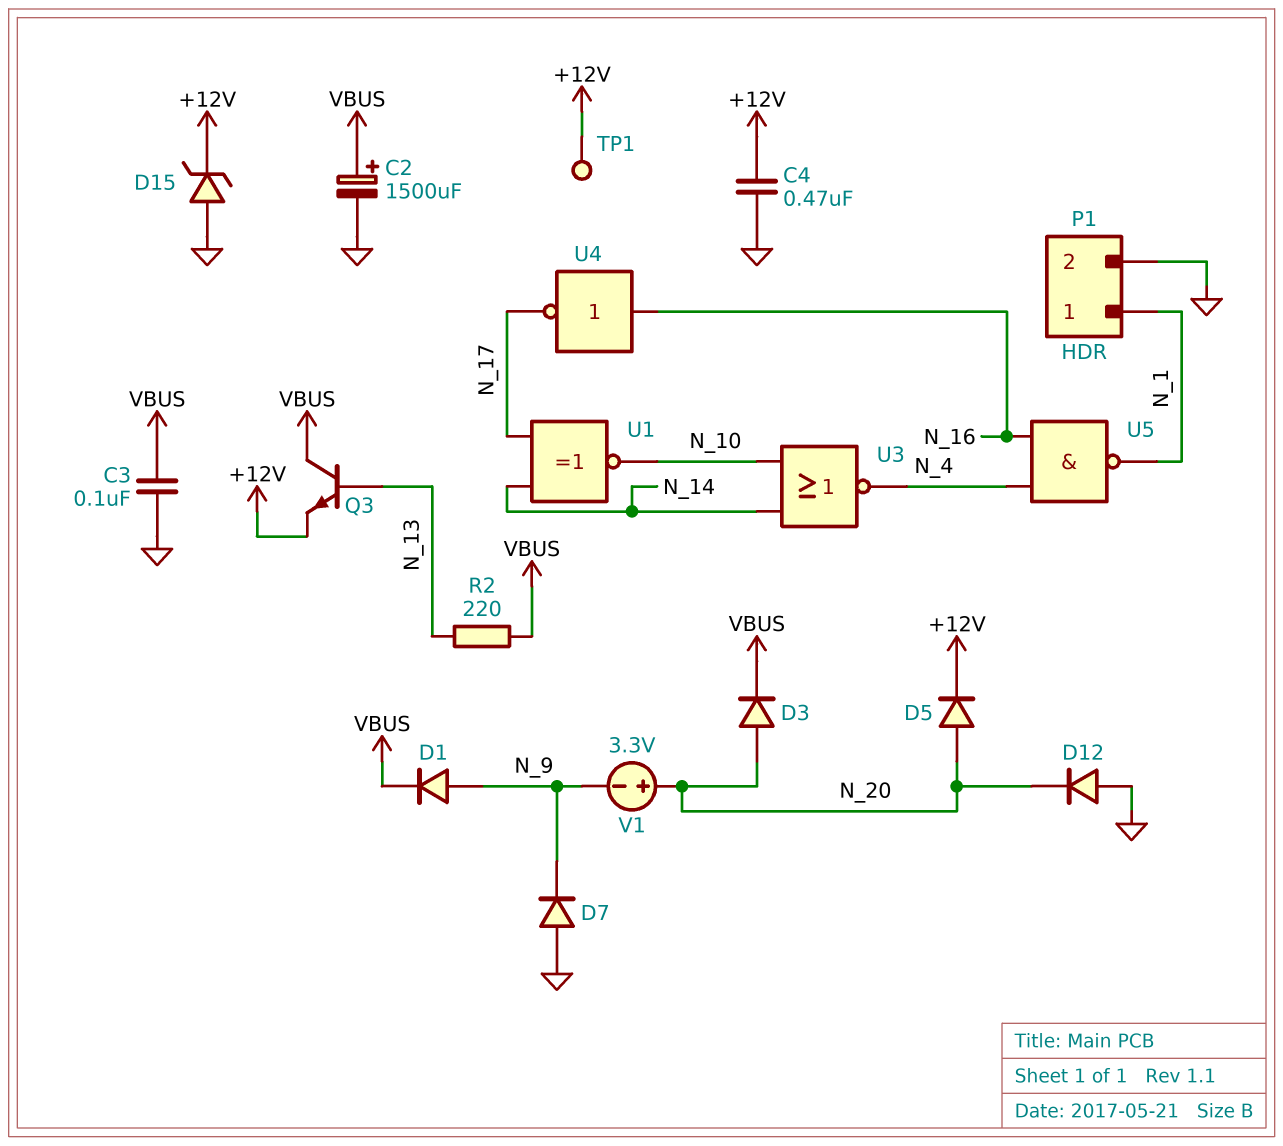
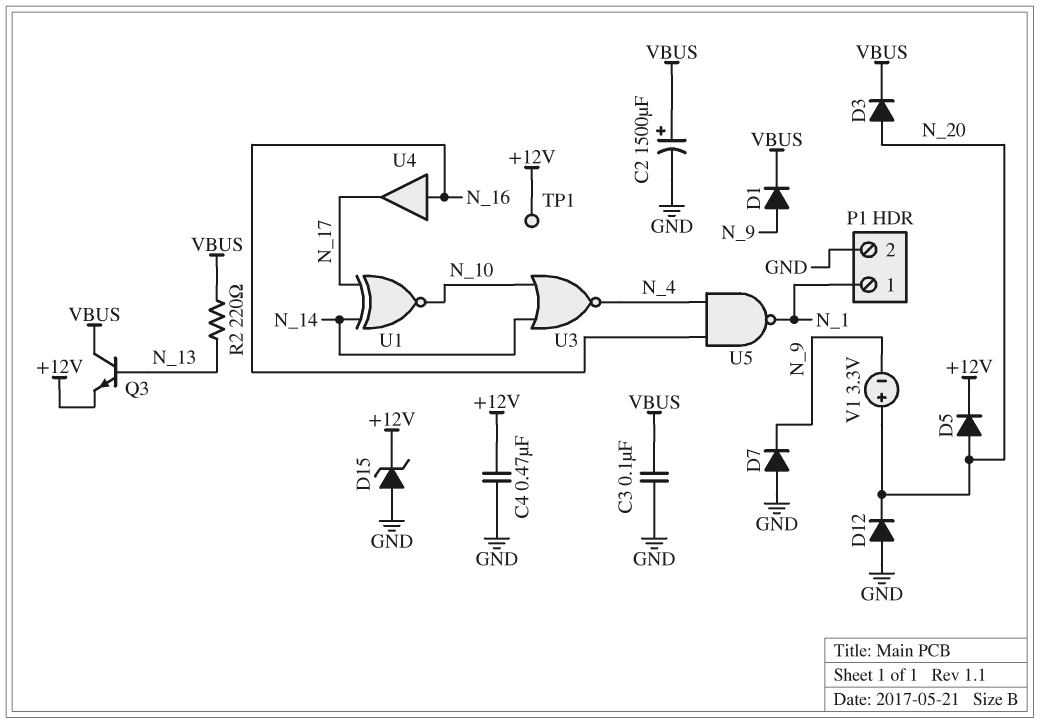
U4: NOT (in N_16, out N_17) -> buffer (in N_16, out N_17)

